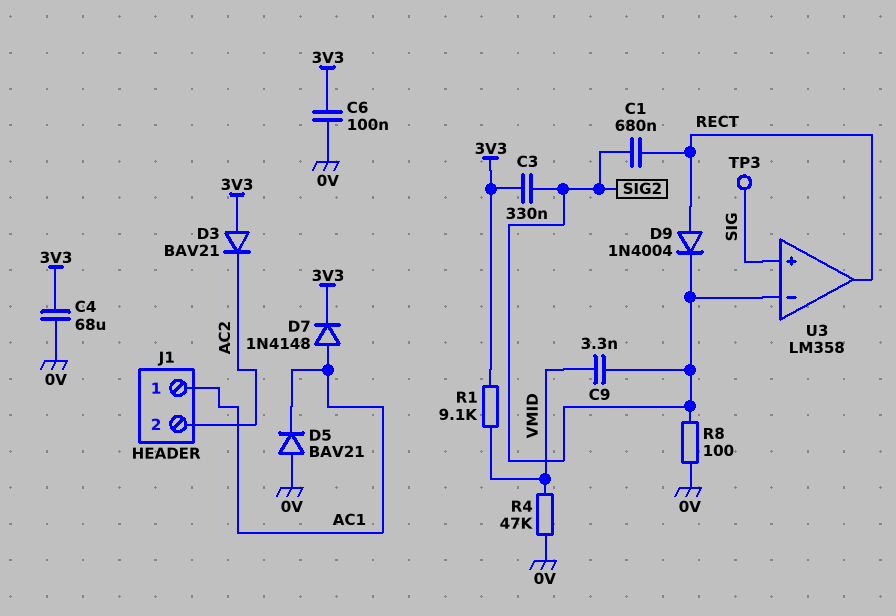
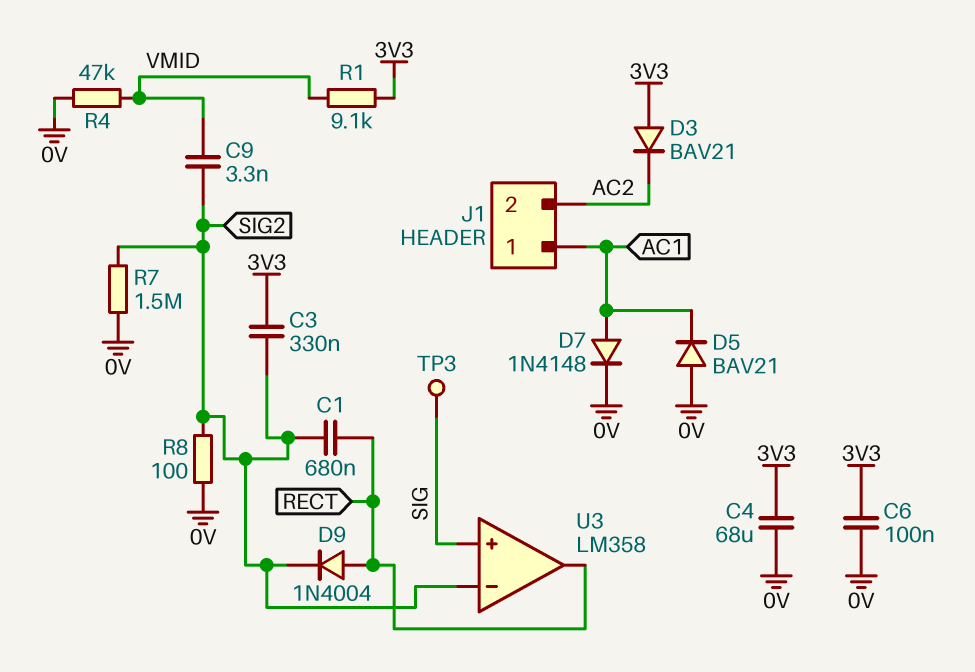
D7: diode 1N4148 (A AC1, K 3V3) -> diode 1N4148 (A AC1, K 0V)
R7: none -> 1.5M (0V, SIG2)

